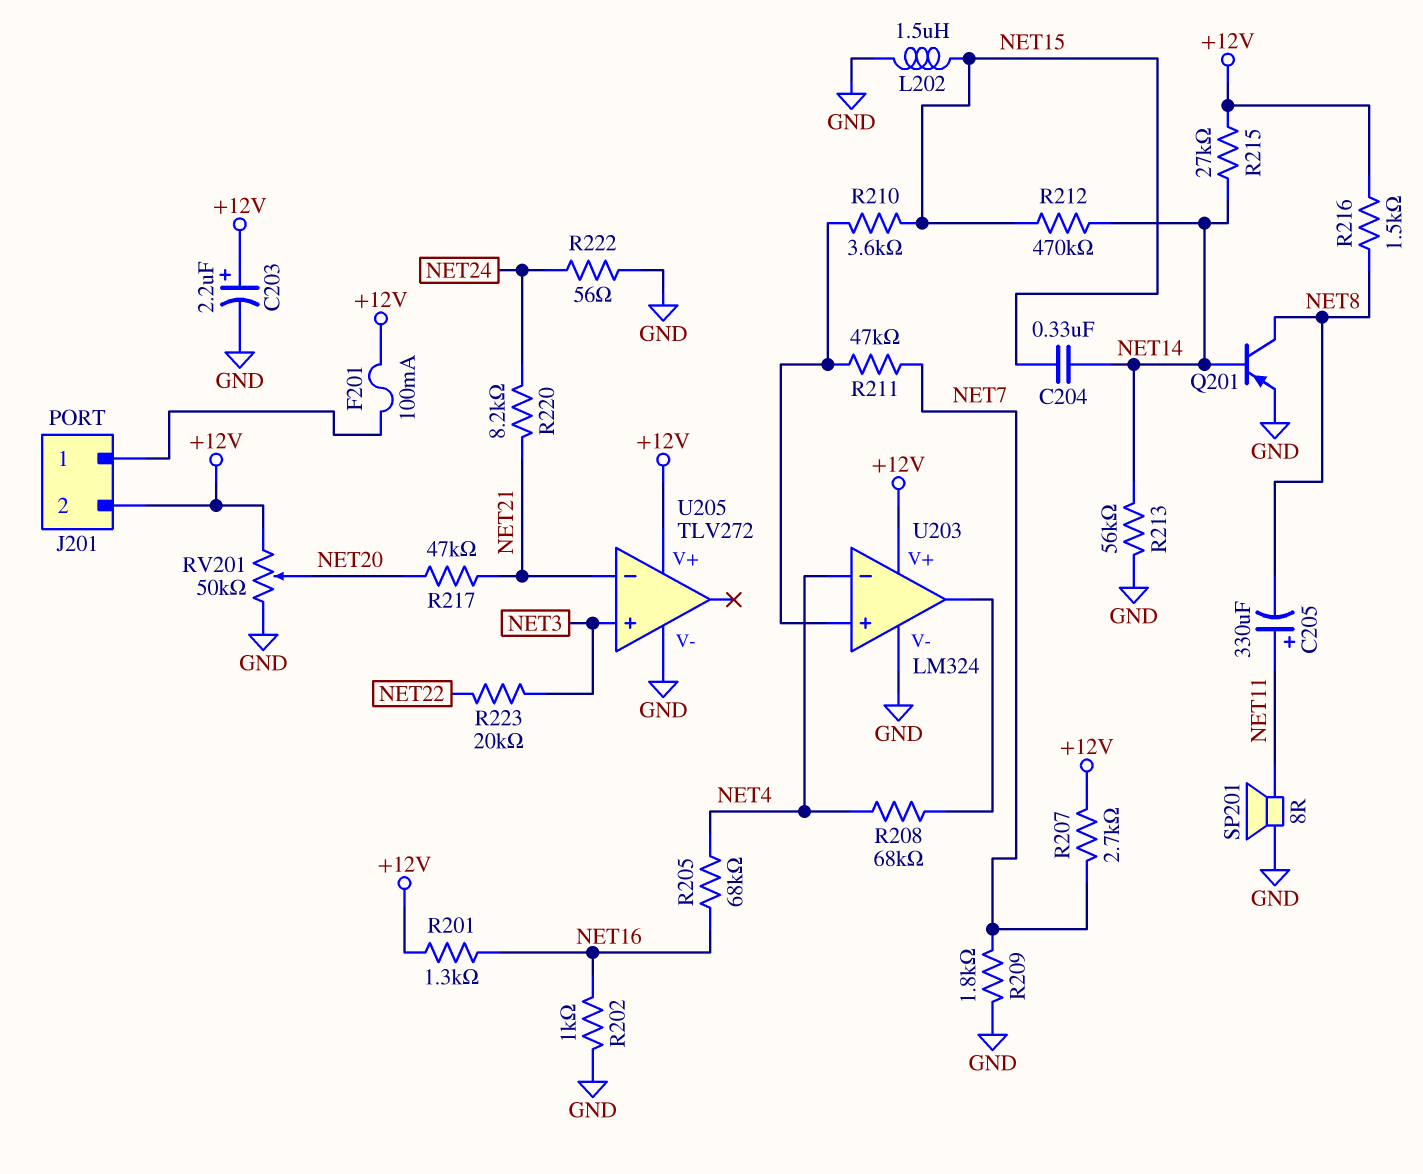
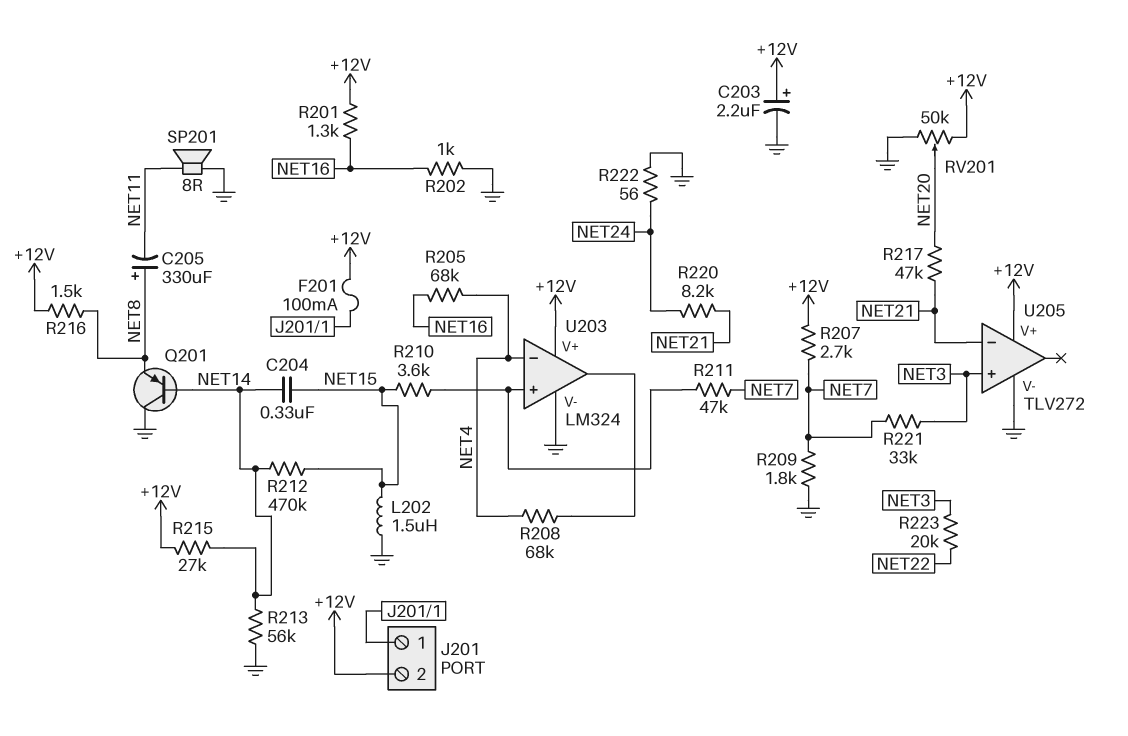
C205: 330uF (plus NET11, minus NET8) -> 330uF (plus NET8, minus NET11)
Q201: PNP (B NET14, C NET8, E GND) -> PNP (B NET14, C GND, E NET8)
R221: none -> 33k (NET3, NET7)

